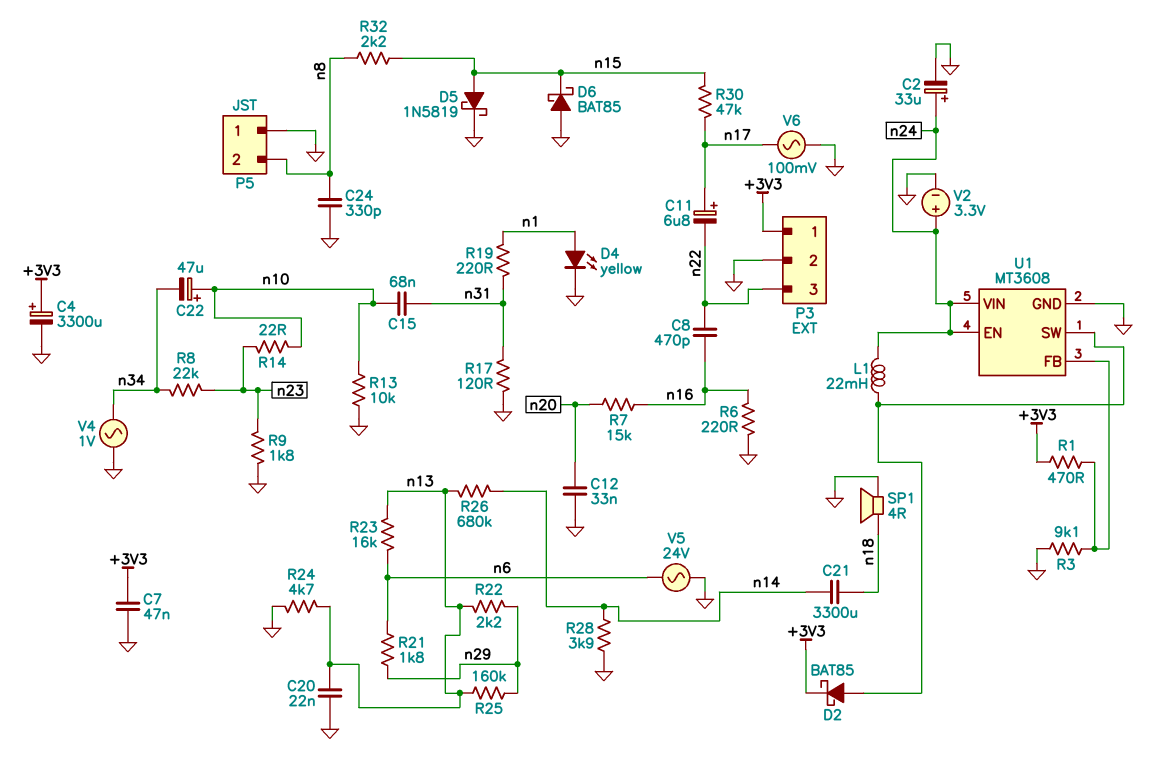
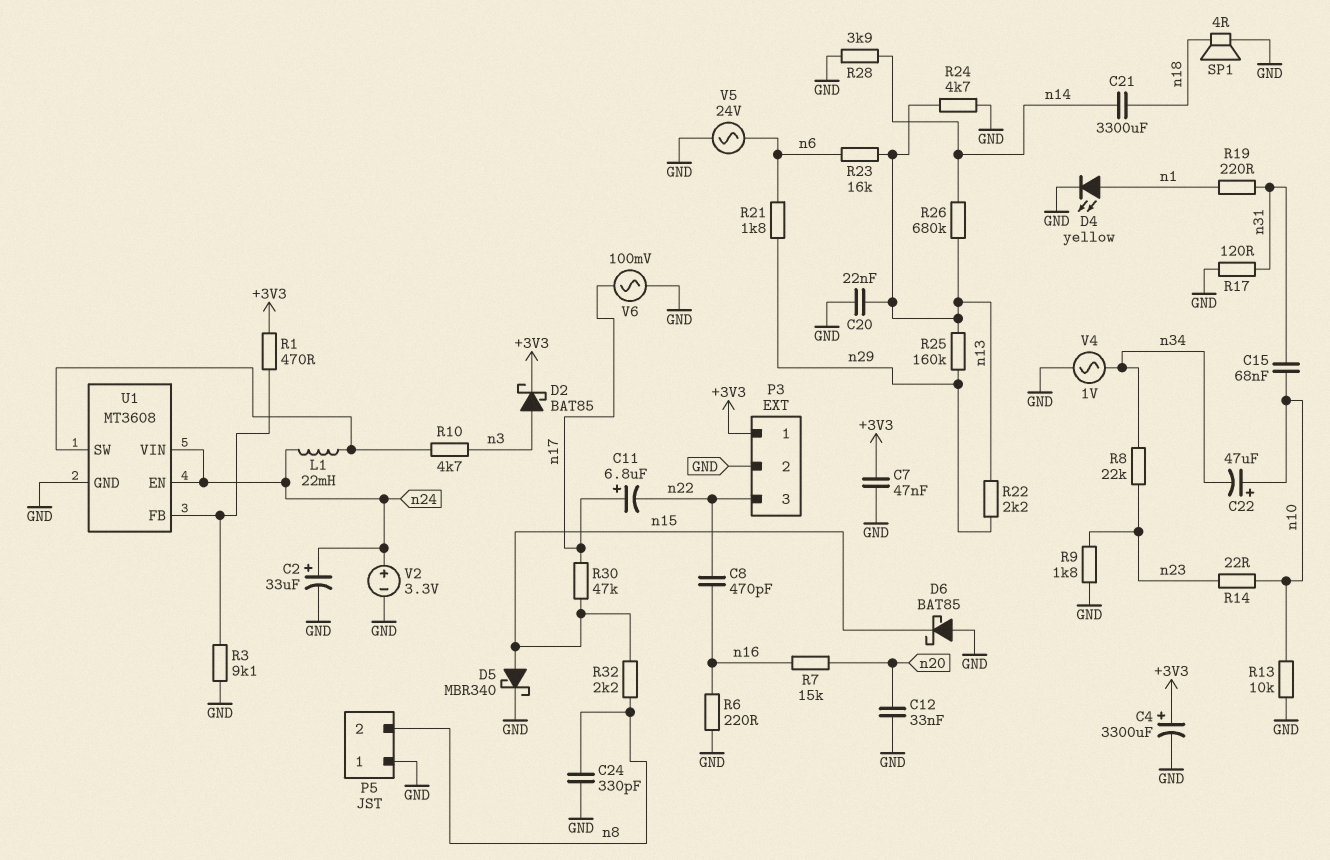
D2: schottky BAT85 (A U1/SW, K +3V3) -> schottky BAT85 (A n3, K +3V3)
D5: schottky 1N5819 (A n15, K GND) -> schottky MBR340 (A n15, K GND)
R10: none -> 4.7k (U1/SW, n3)

